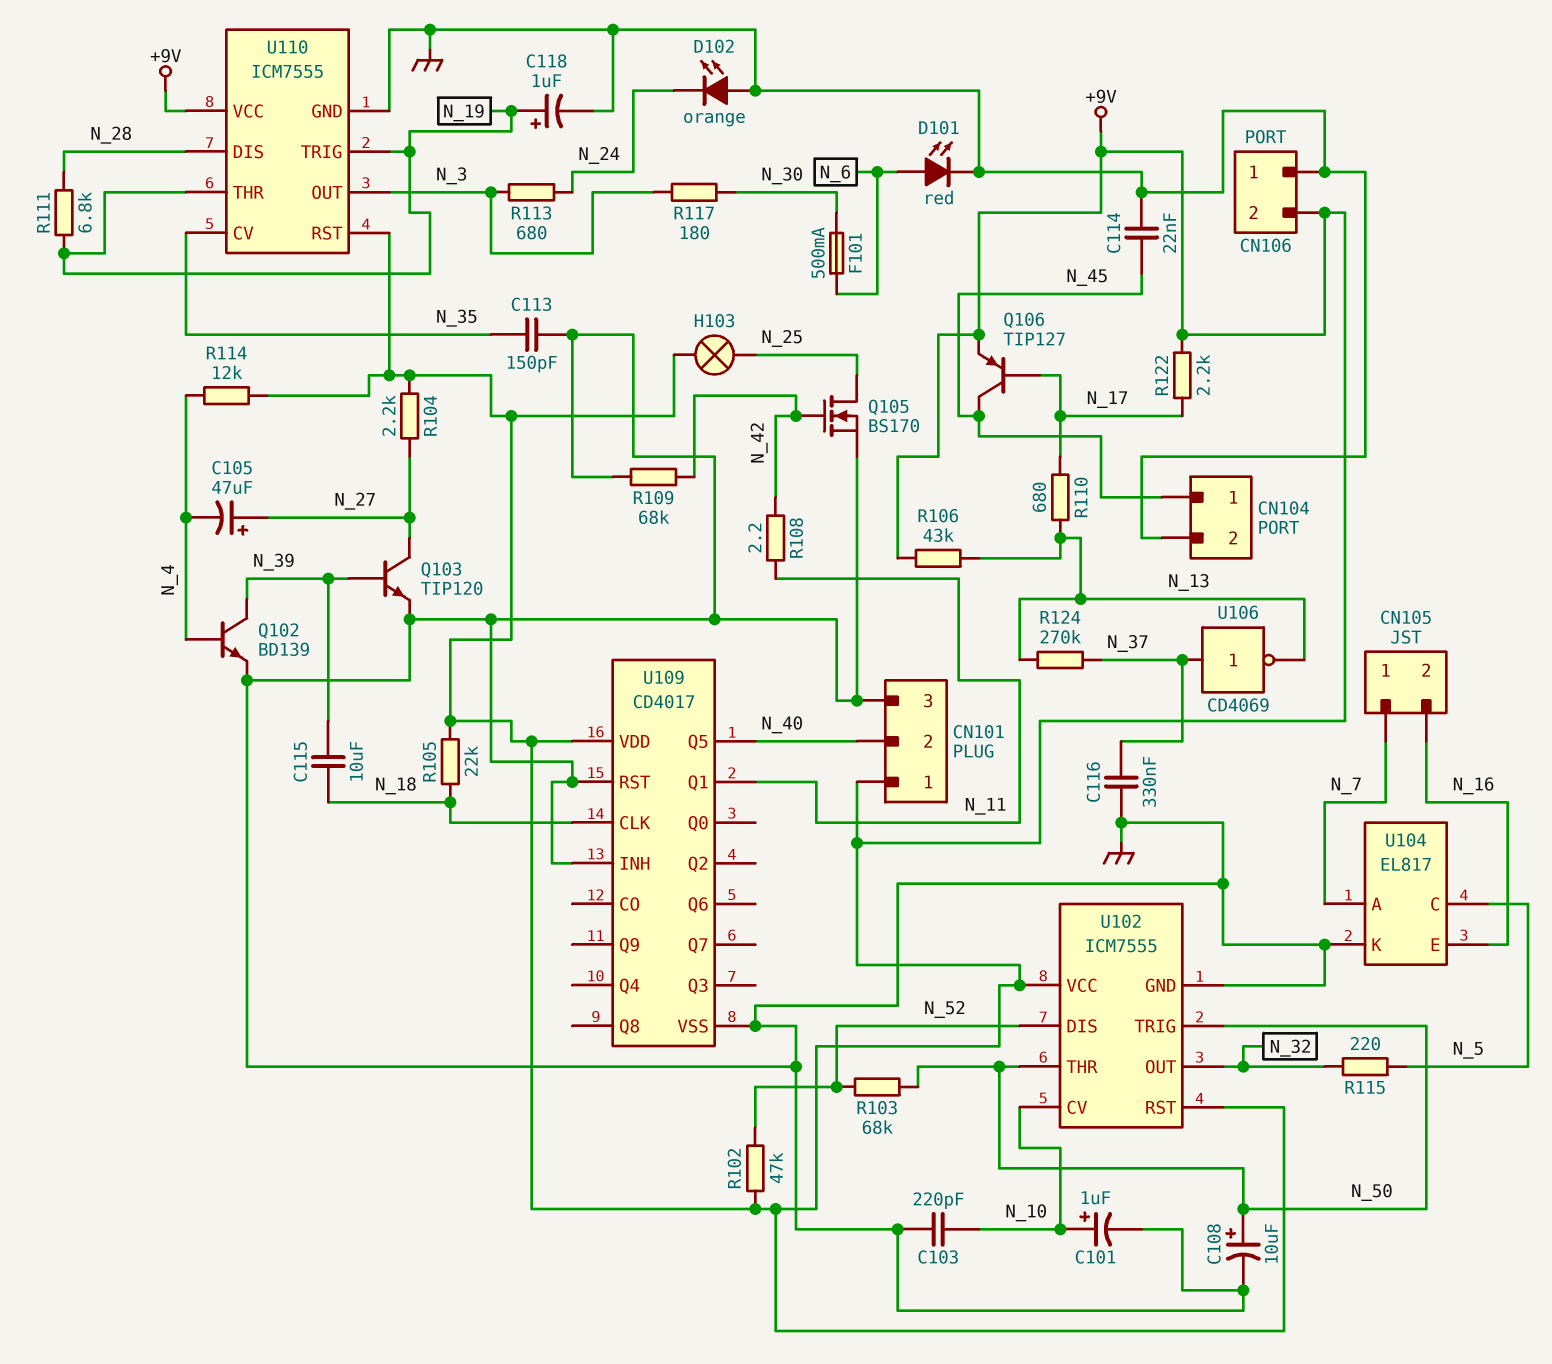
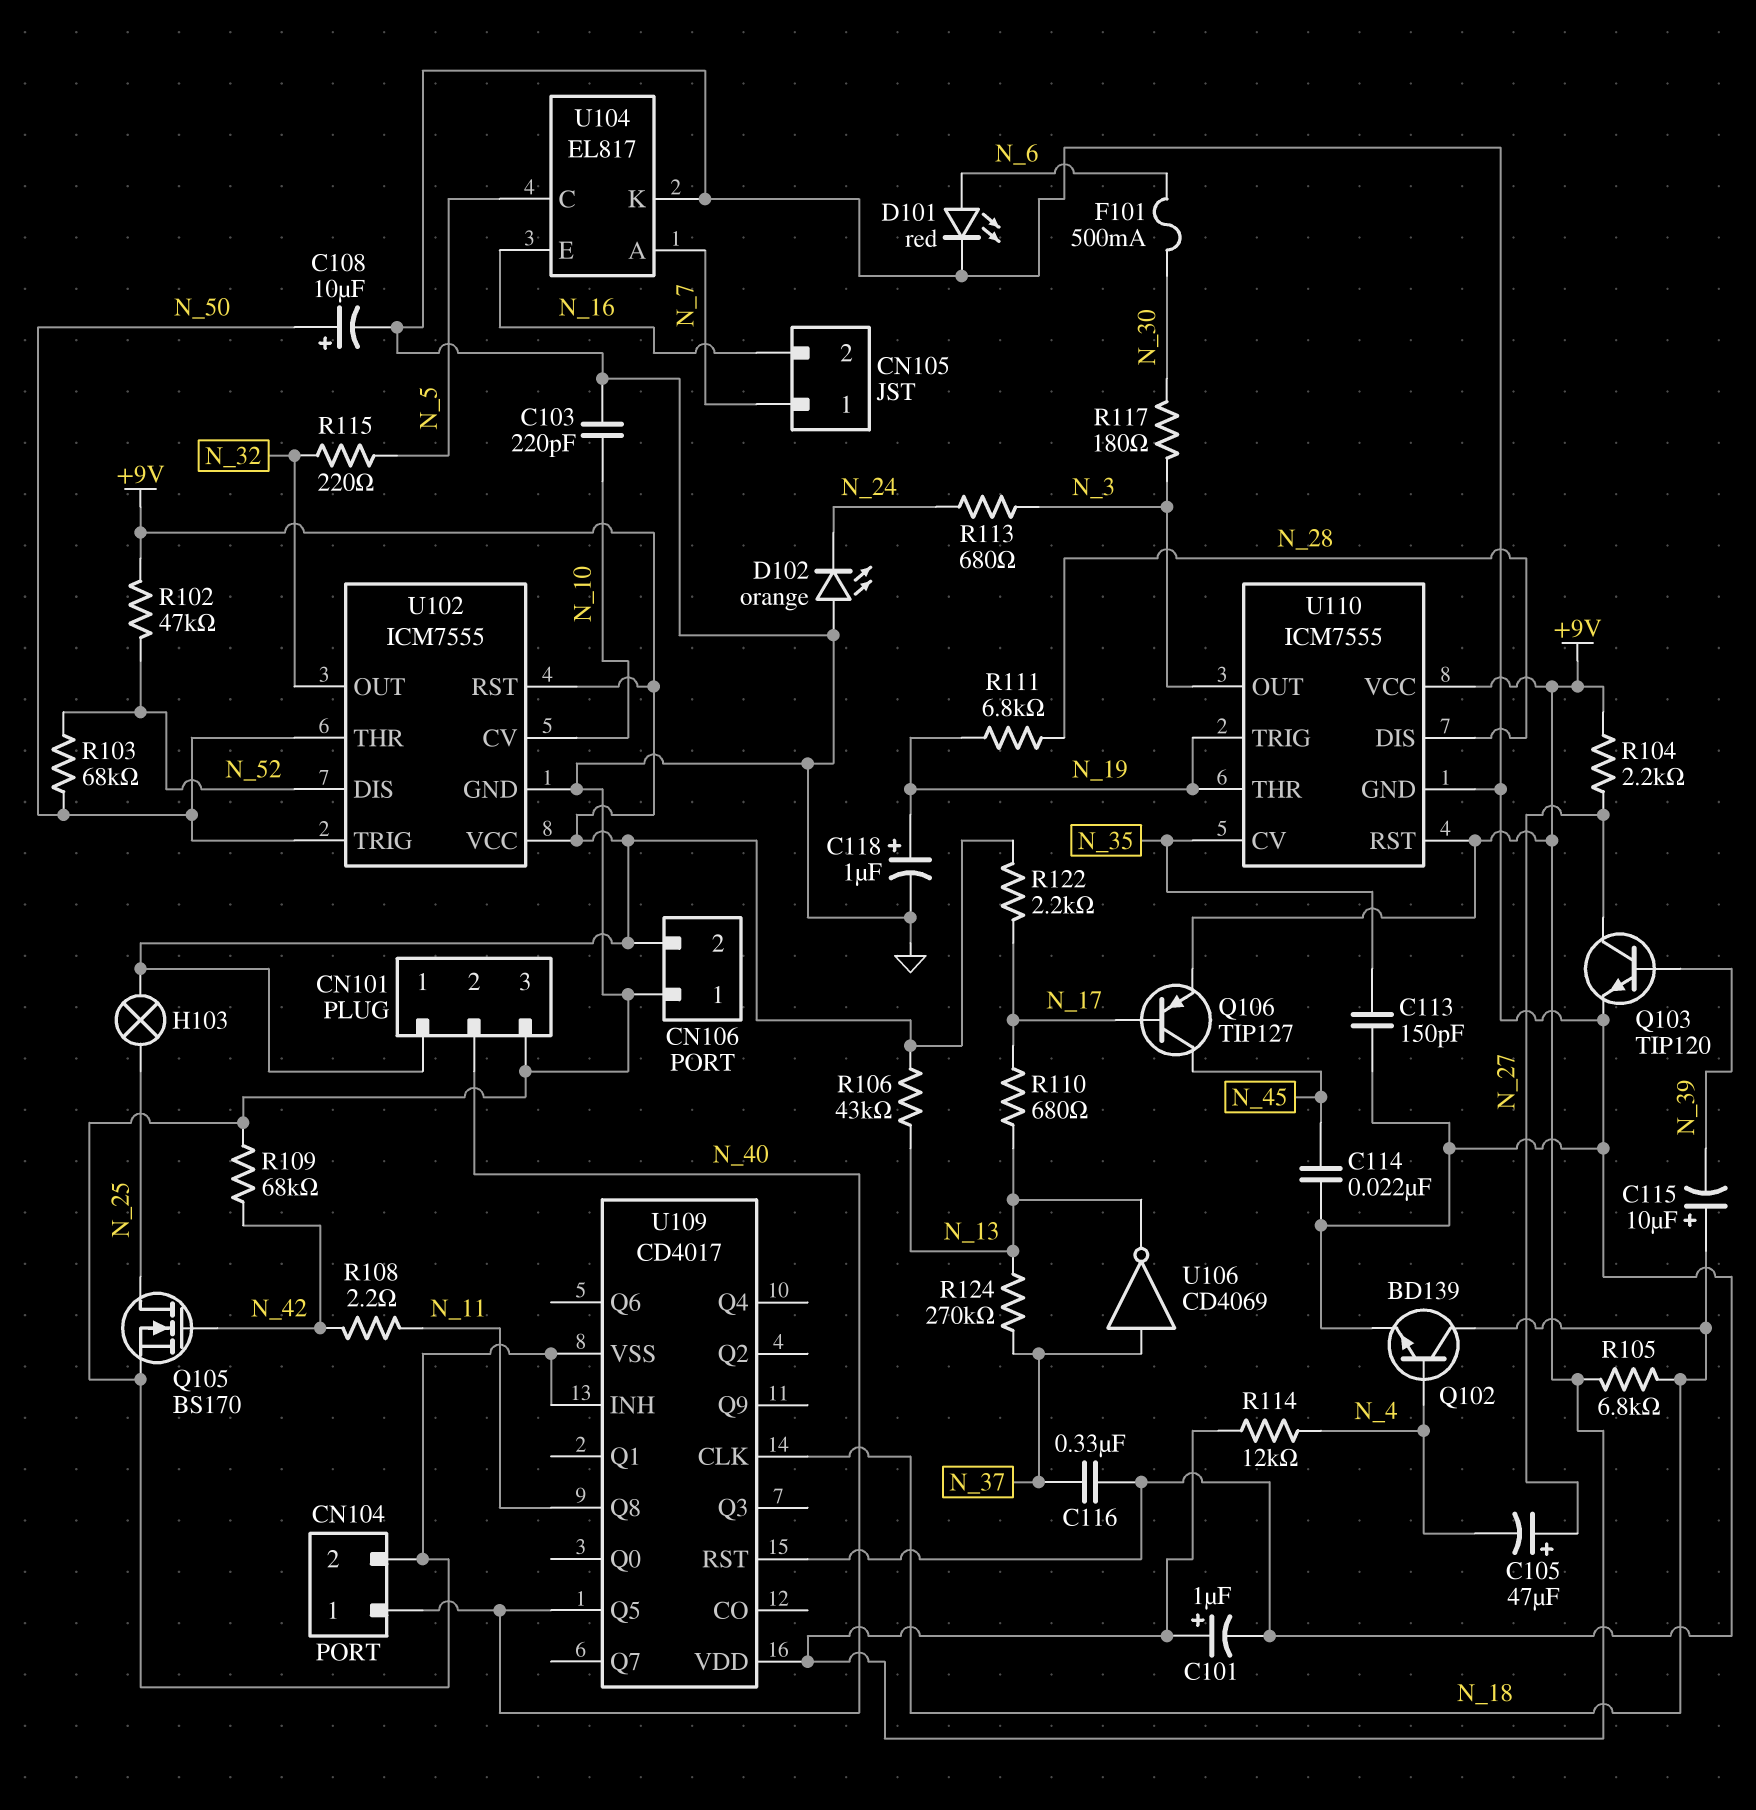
C101: 1uF (plus N_10, minus GND) -> 1uF (plus +9V, minus GND)
C115: 10uF (N_18, N_39) -> 10uF (plus N_18, minus N_39)
CN104 pin 1: N_45 -> N_40
Q102: NPN BD139 (B N_4, C N_39, E GND) -> NPN BD139 (B N_4, C N_18, E GND)
R105: 22k (+9V, N_18) -> 6.8k (+9V, N_18)
U109 pin Q1: N_11 -> none
U109 pin Q8: none -> N_11

